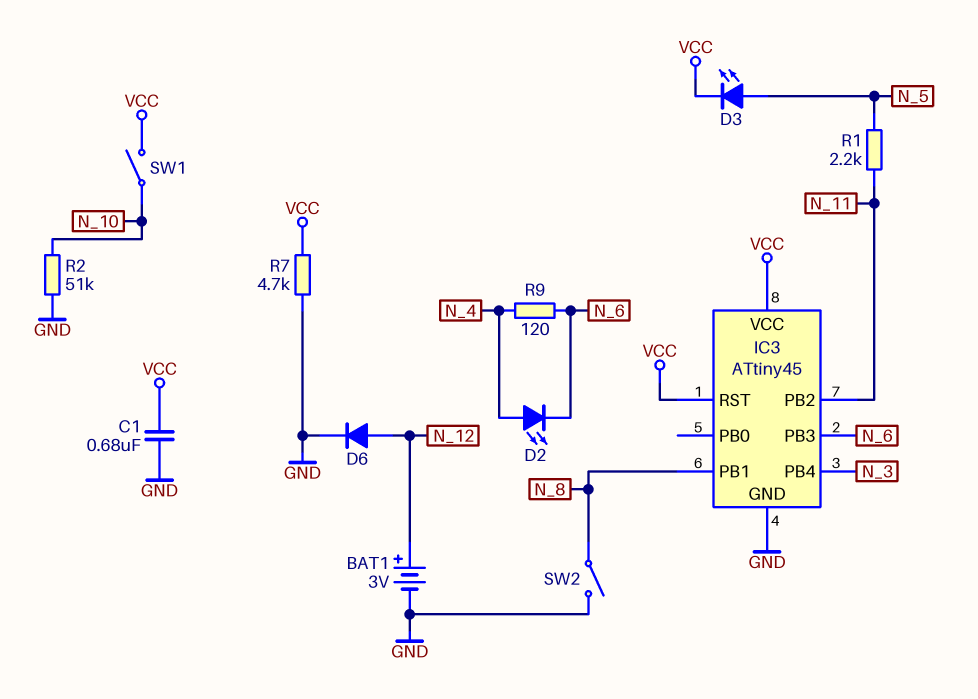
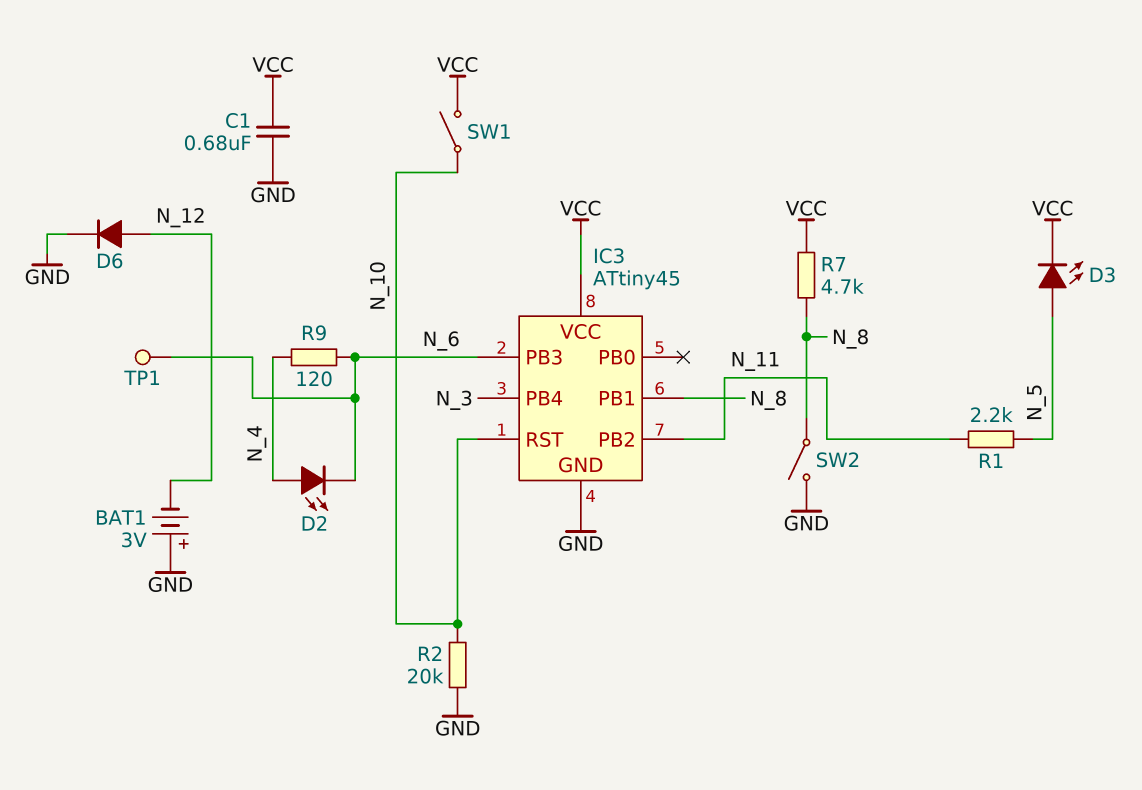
BAT1: 3V (plus N_12, minus GND) -> 3V (plus GND, minus N_12)
IC3 pin RST: VCC -> N_10
R2: 51k (GND, N_10) -> 20k (GND, N_10)
R7: 4.7k (GND, VCC) -> 4.7k (N_8, VCC)
TP1: none -> test point (N_6)

